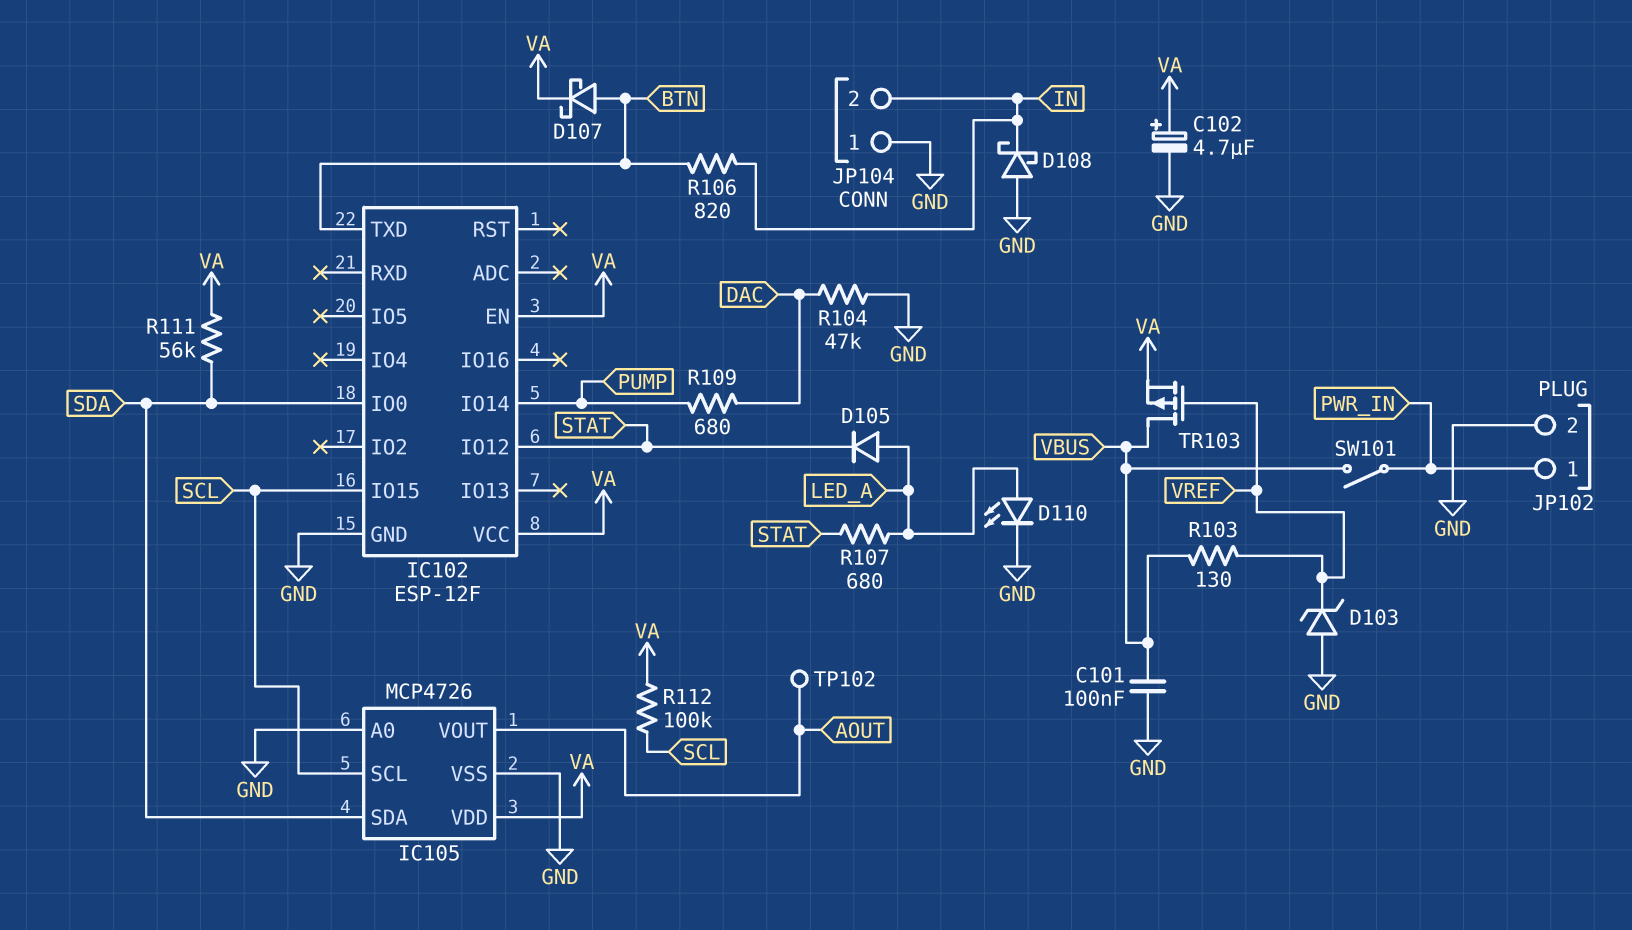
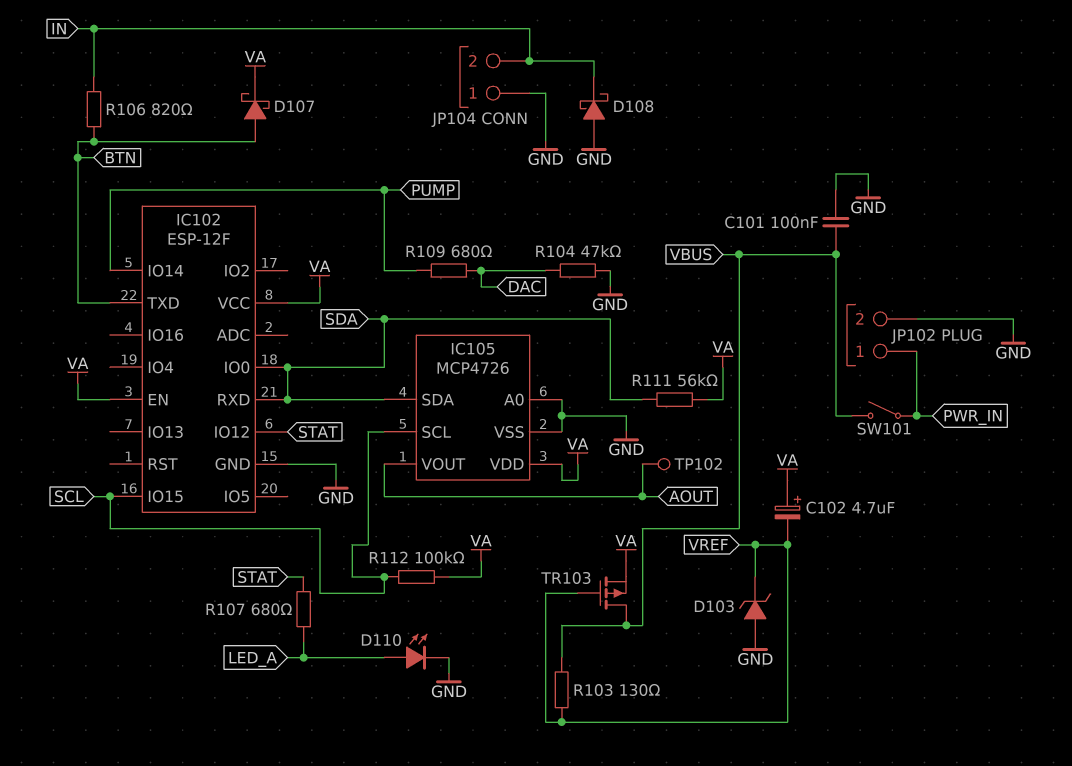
C102: 4.7uF (plus VA, minus GND) -> 4.7uF (plus VA, minus VREF)
D105: diode (A LED_A, K STAT) -> none
IC102 pin RXD: none -> SDA

